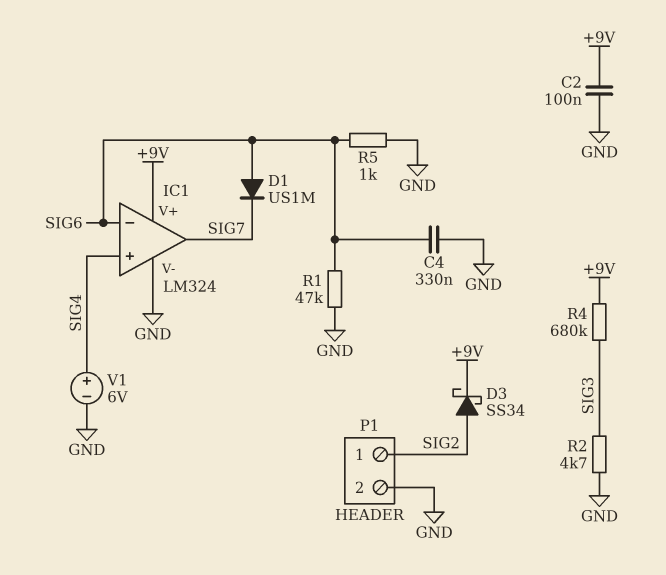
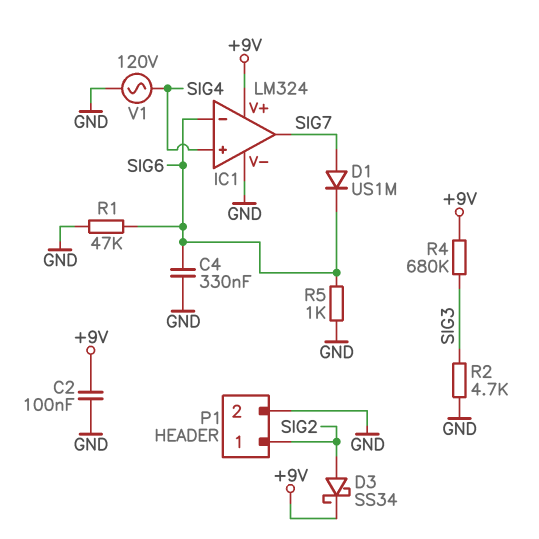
D1: diode US1M (A SIG6, K SIG7) -> diode US1M (A SIG7, K SIG6)
V1: 6V (plus SIG4, minus GND) -> AC 120V (GND, SIG4)

